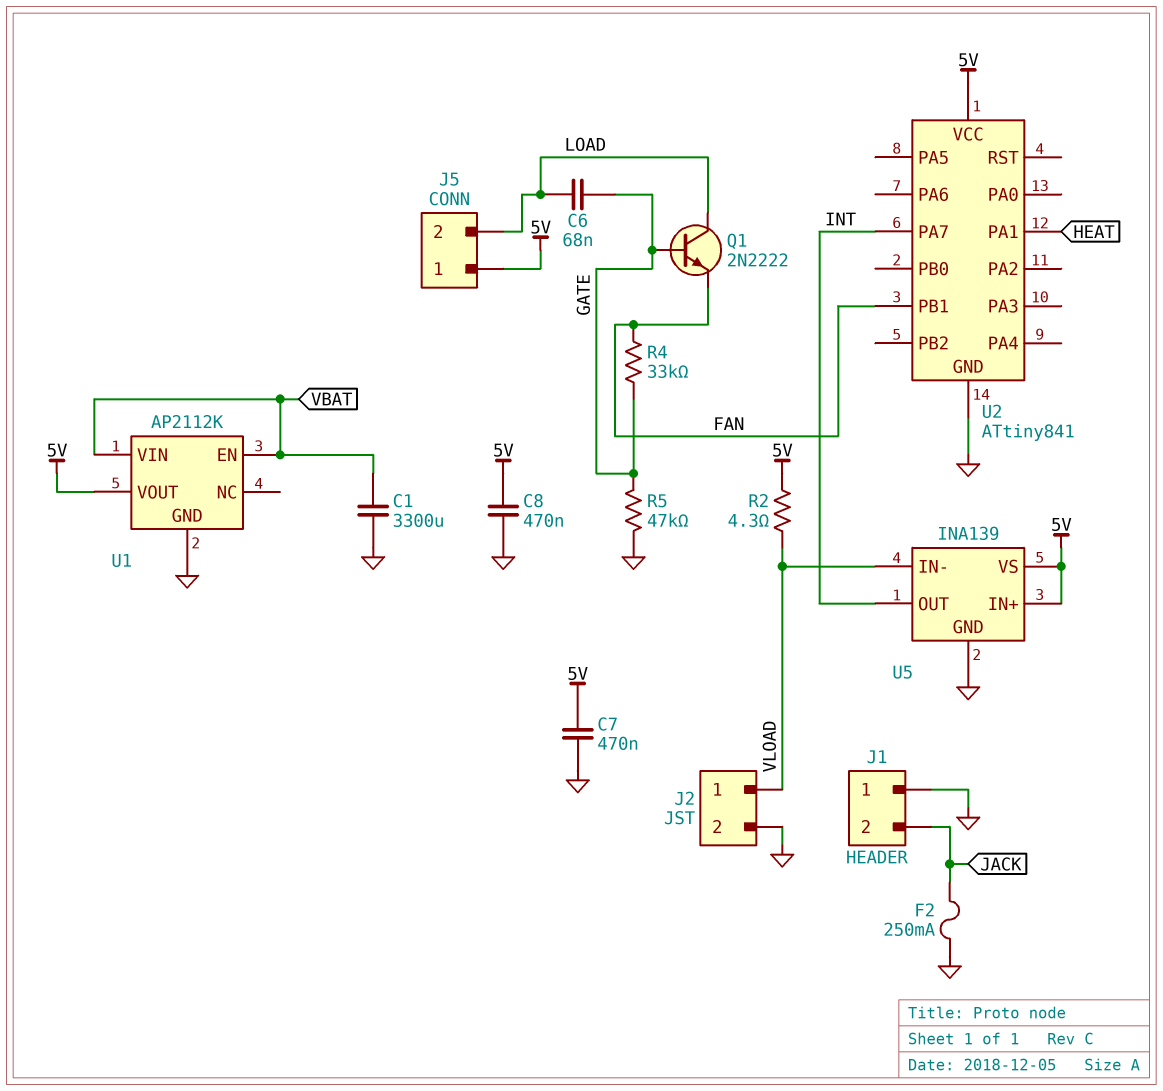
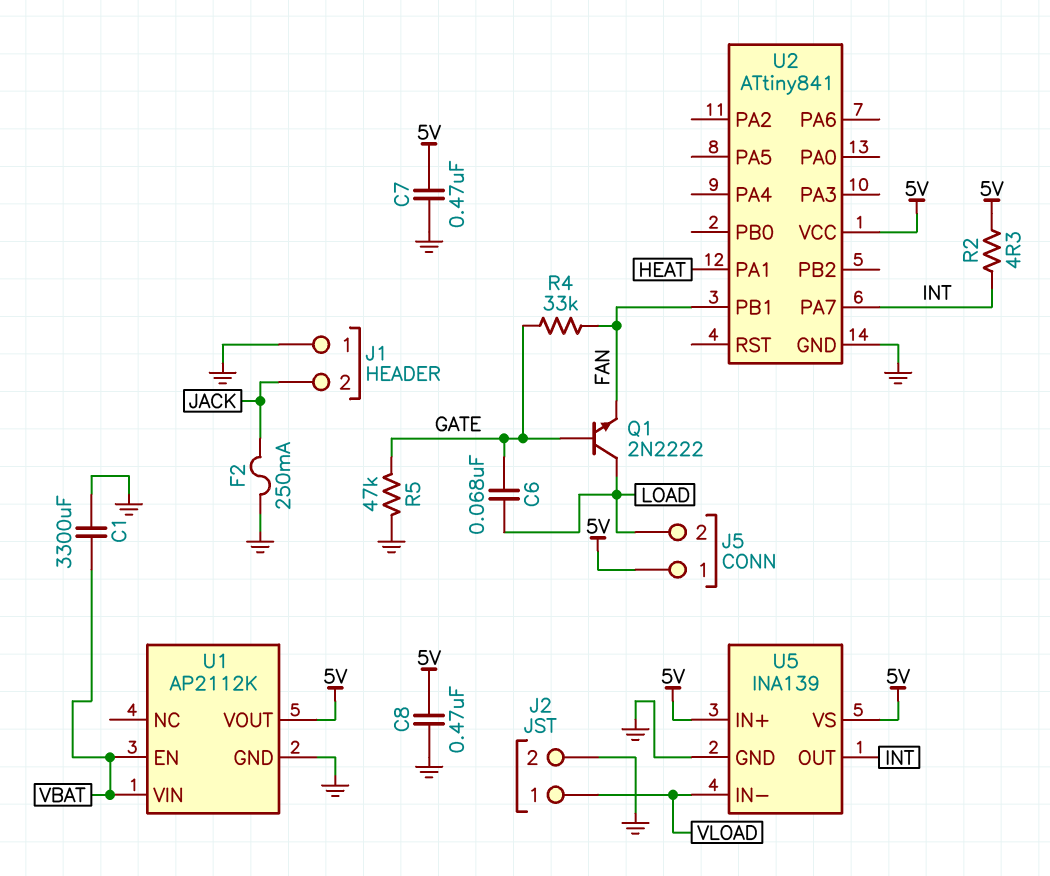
R2: 4.3 (5V, VLOAD) -> 4.3 (5V, INT)

